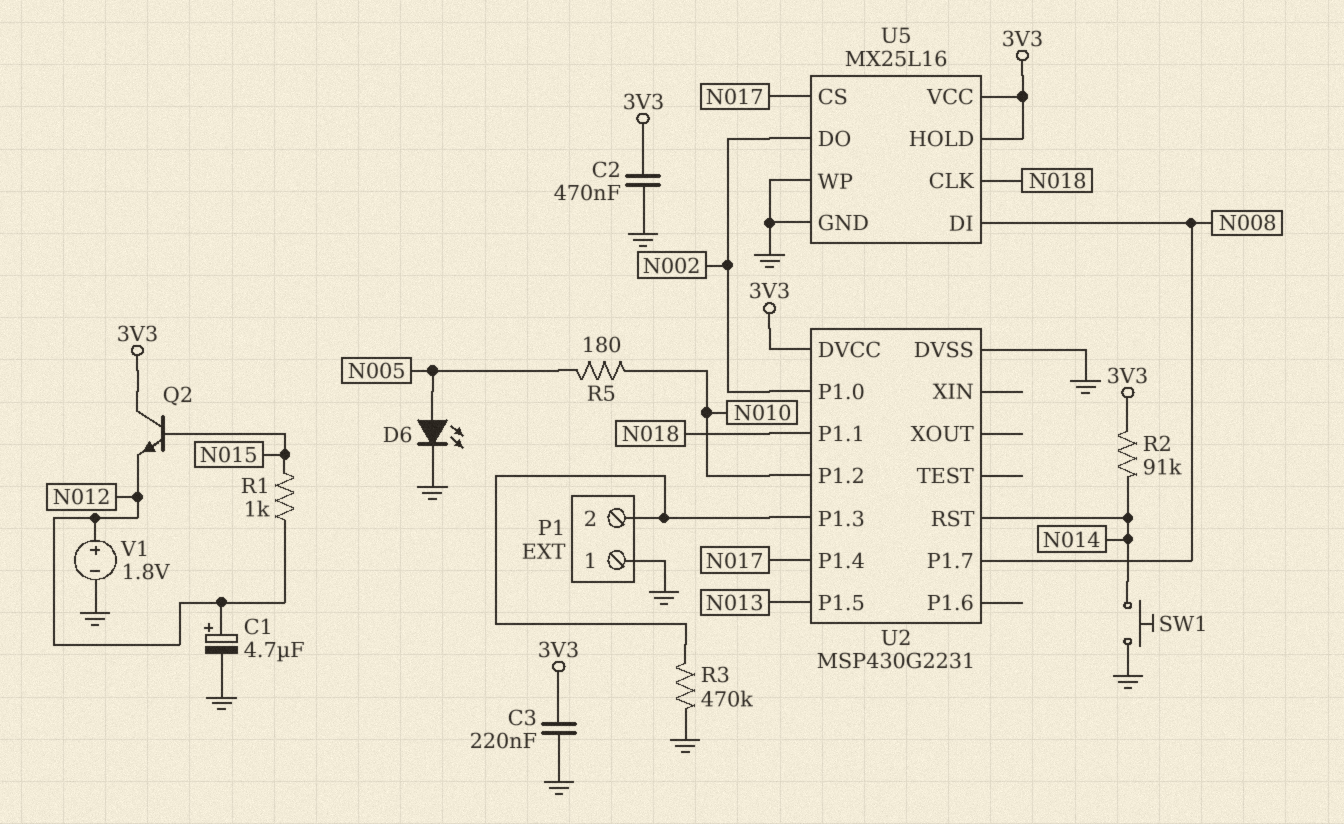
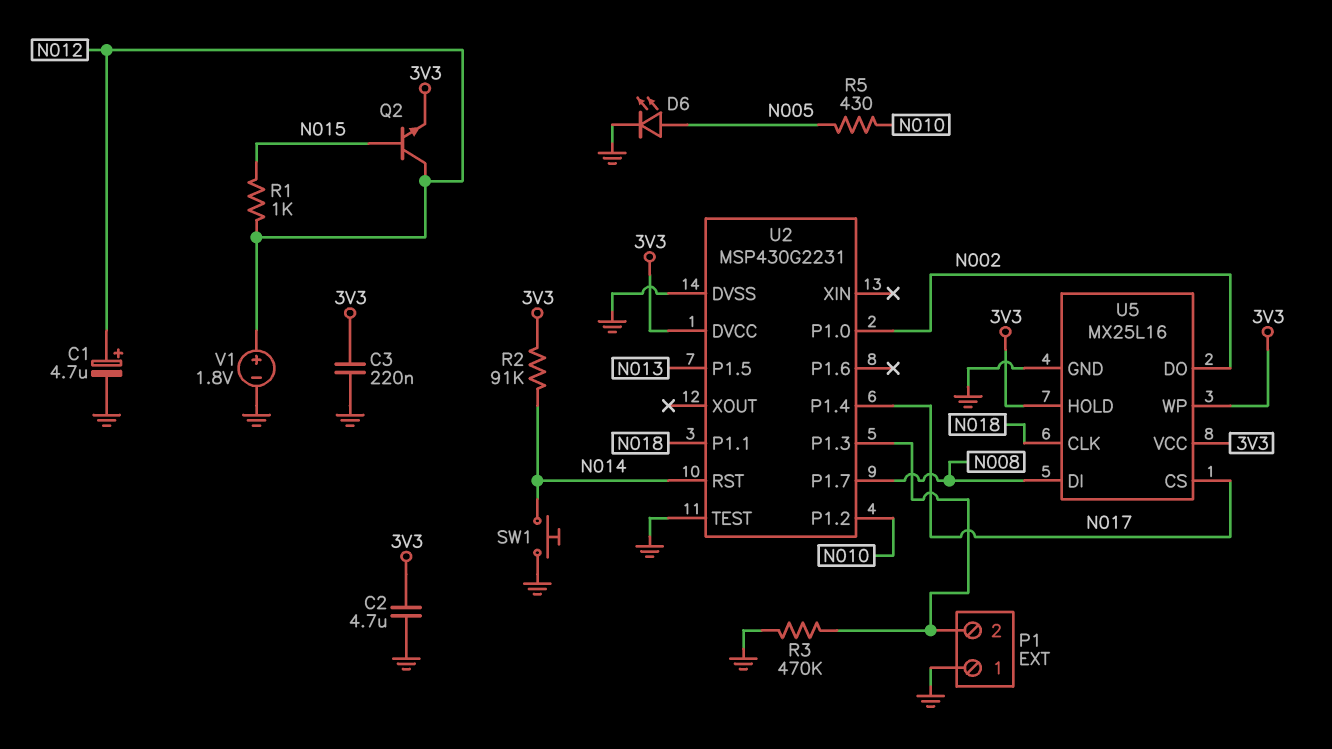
C2: 470nF (3V3, GND) -> 4.7uF (3V3, GND)
Q2: NPN (B N015, C 3V3, E N012) -> NPN (B N015, C N012, E 3V3)
R5: 180 (N005, N010) -> 430 (N005, N010)
U2 pin TEST: none -> GND
U5 pin WP: GND -> 3V3

